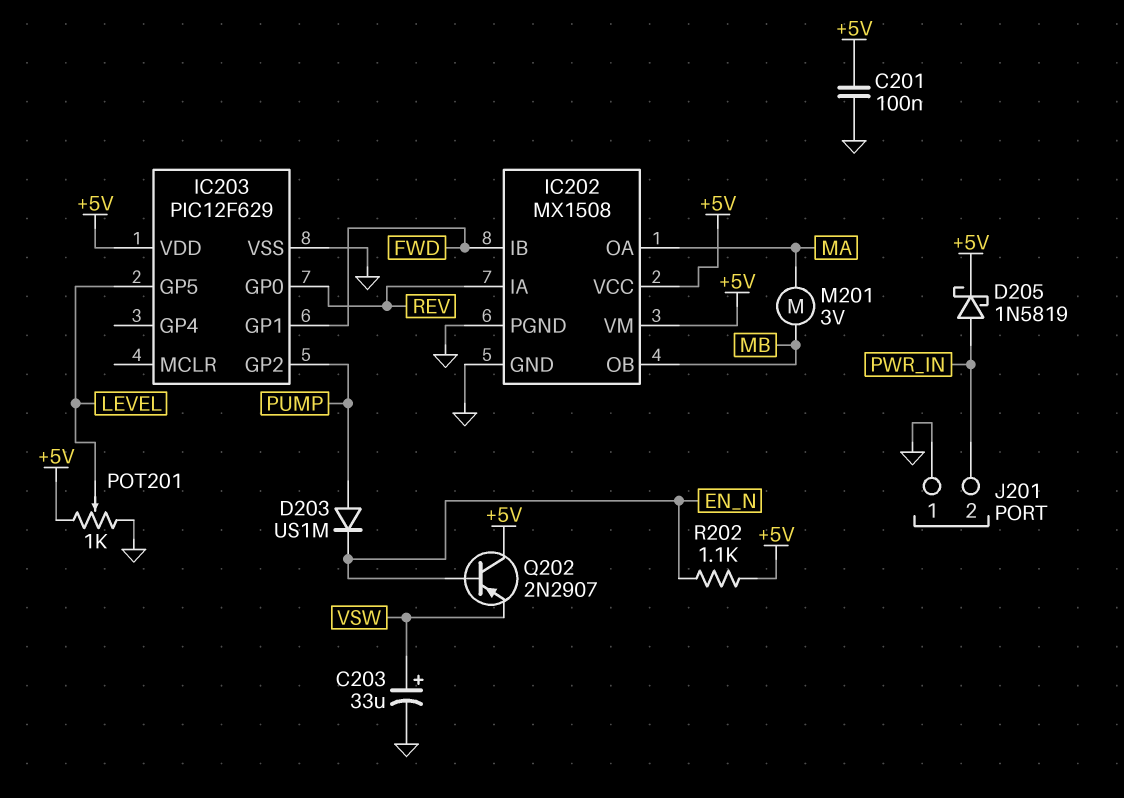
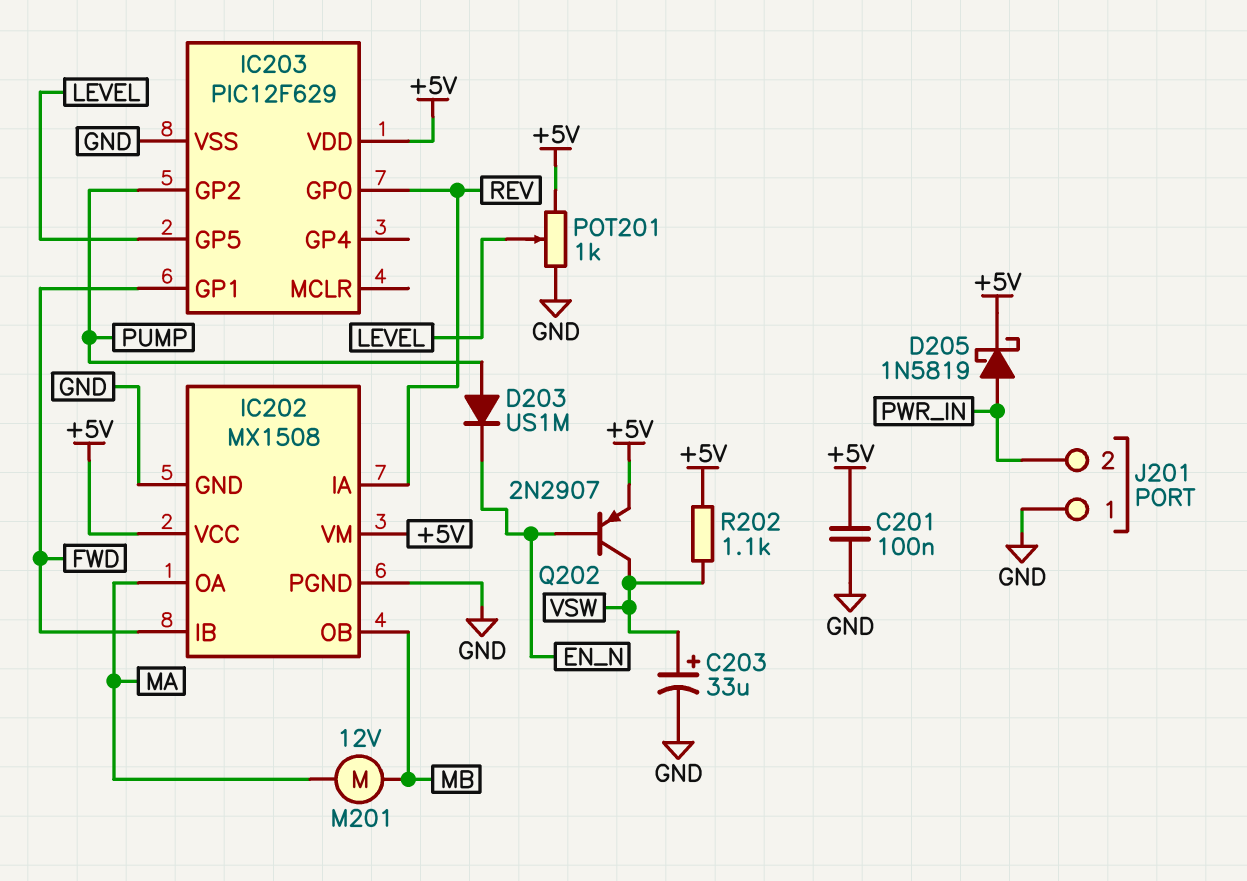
M201: motor 3V (MA, MB) -> motor 12V (MA, MB)
Q202: PNP 2N2907 (B EN_N, C +5V, E VSW) -> PNP 2N2907 (B EN_N, C VSW, E +5V)
R202: 1.1k (+5V, EN_N) -> 1.1k (+5V, VSW)

